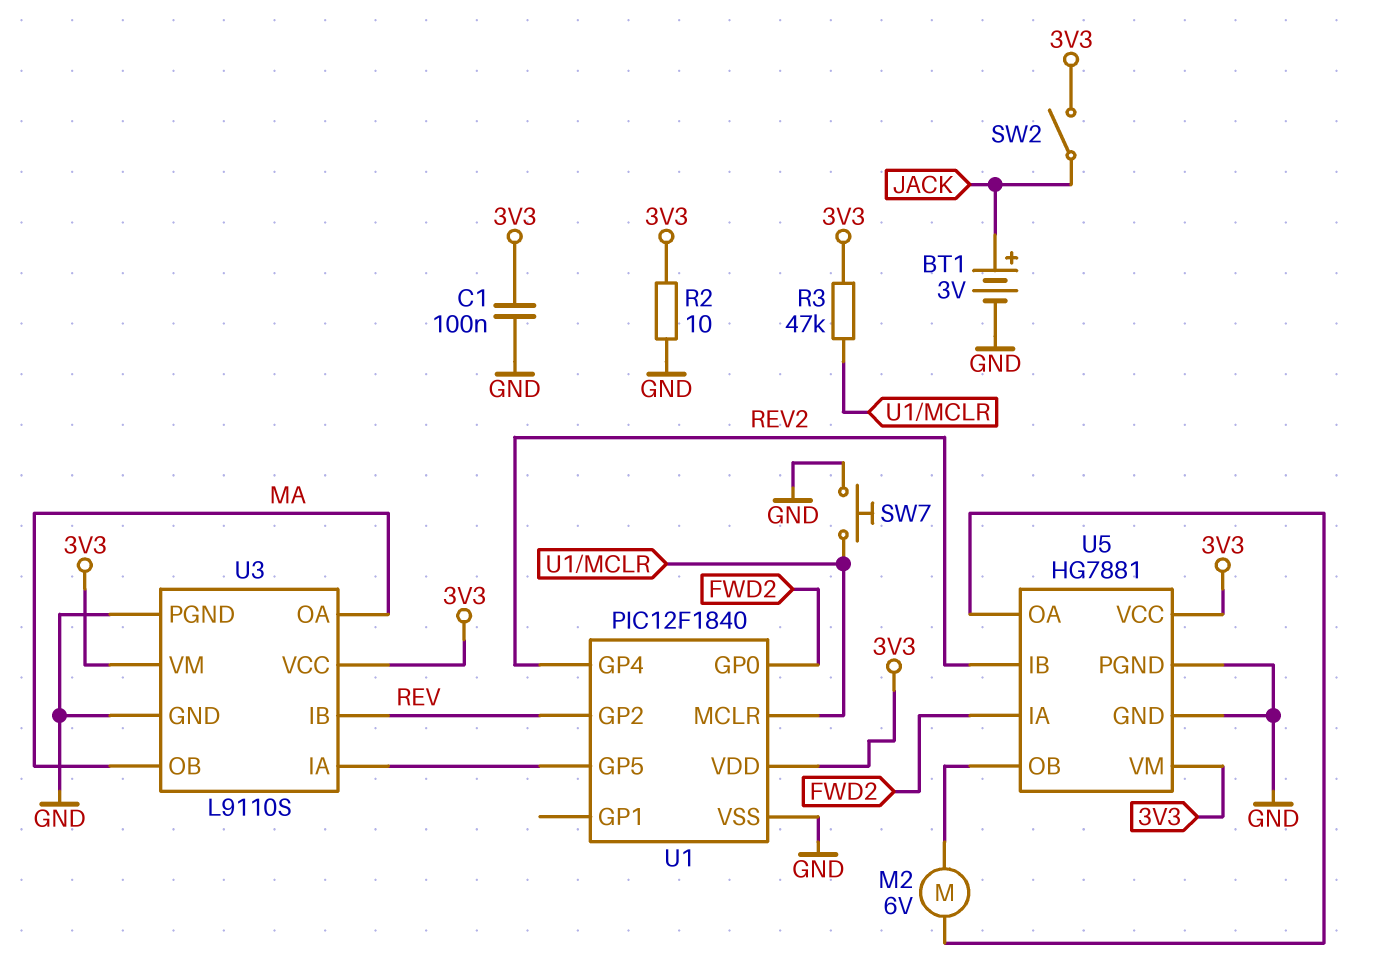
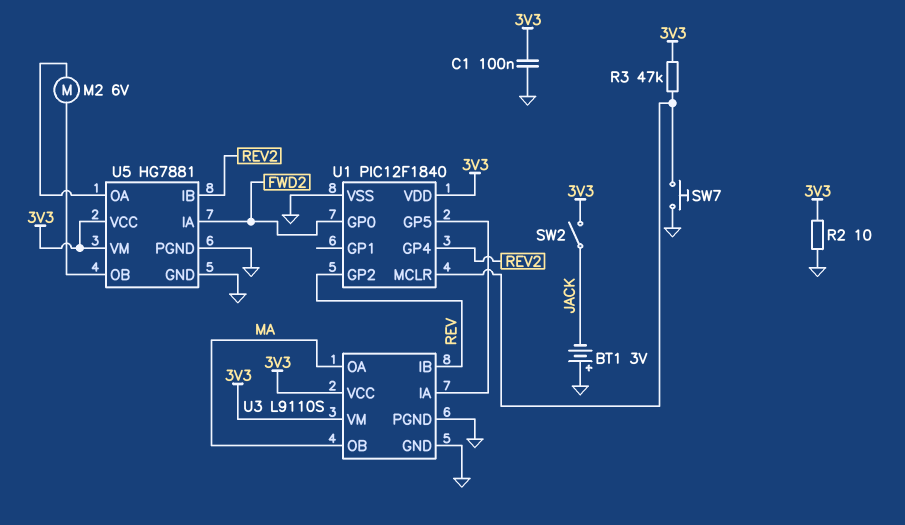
BT1: 3V (plus JACK, minus GND) -> 3V (plus GND, minus JACK)

